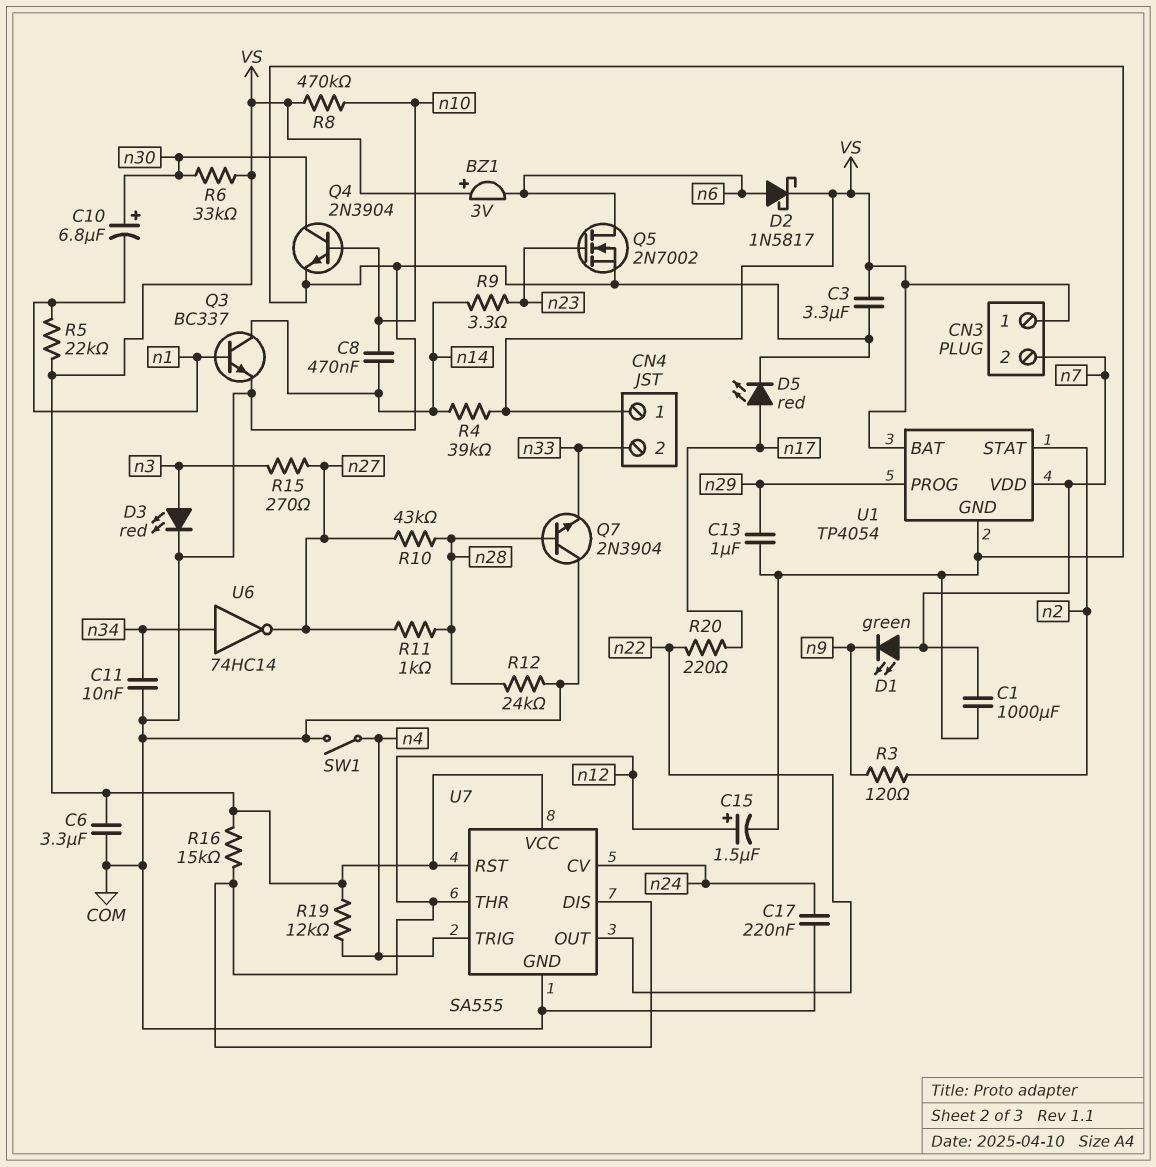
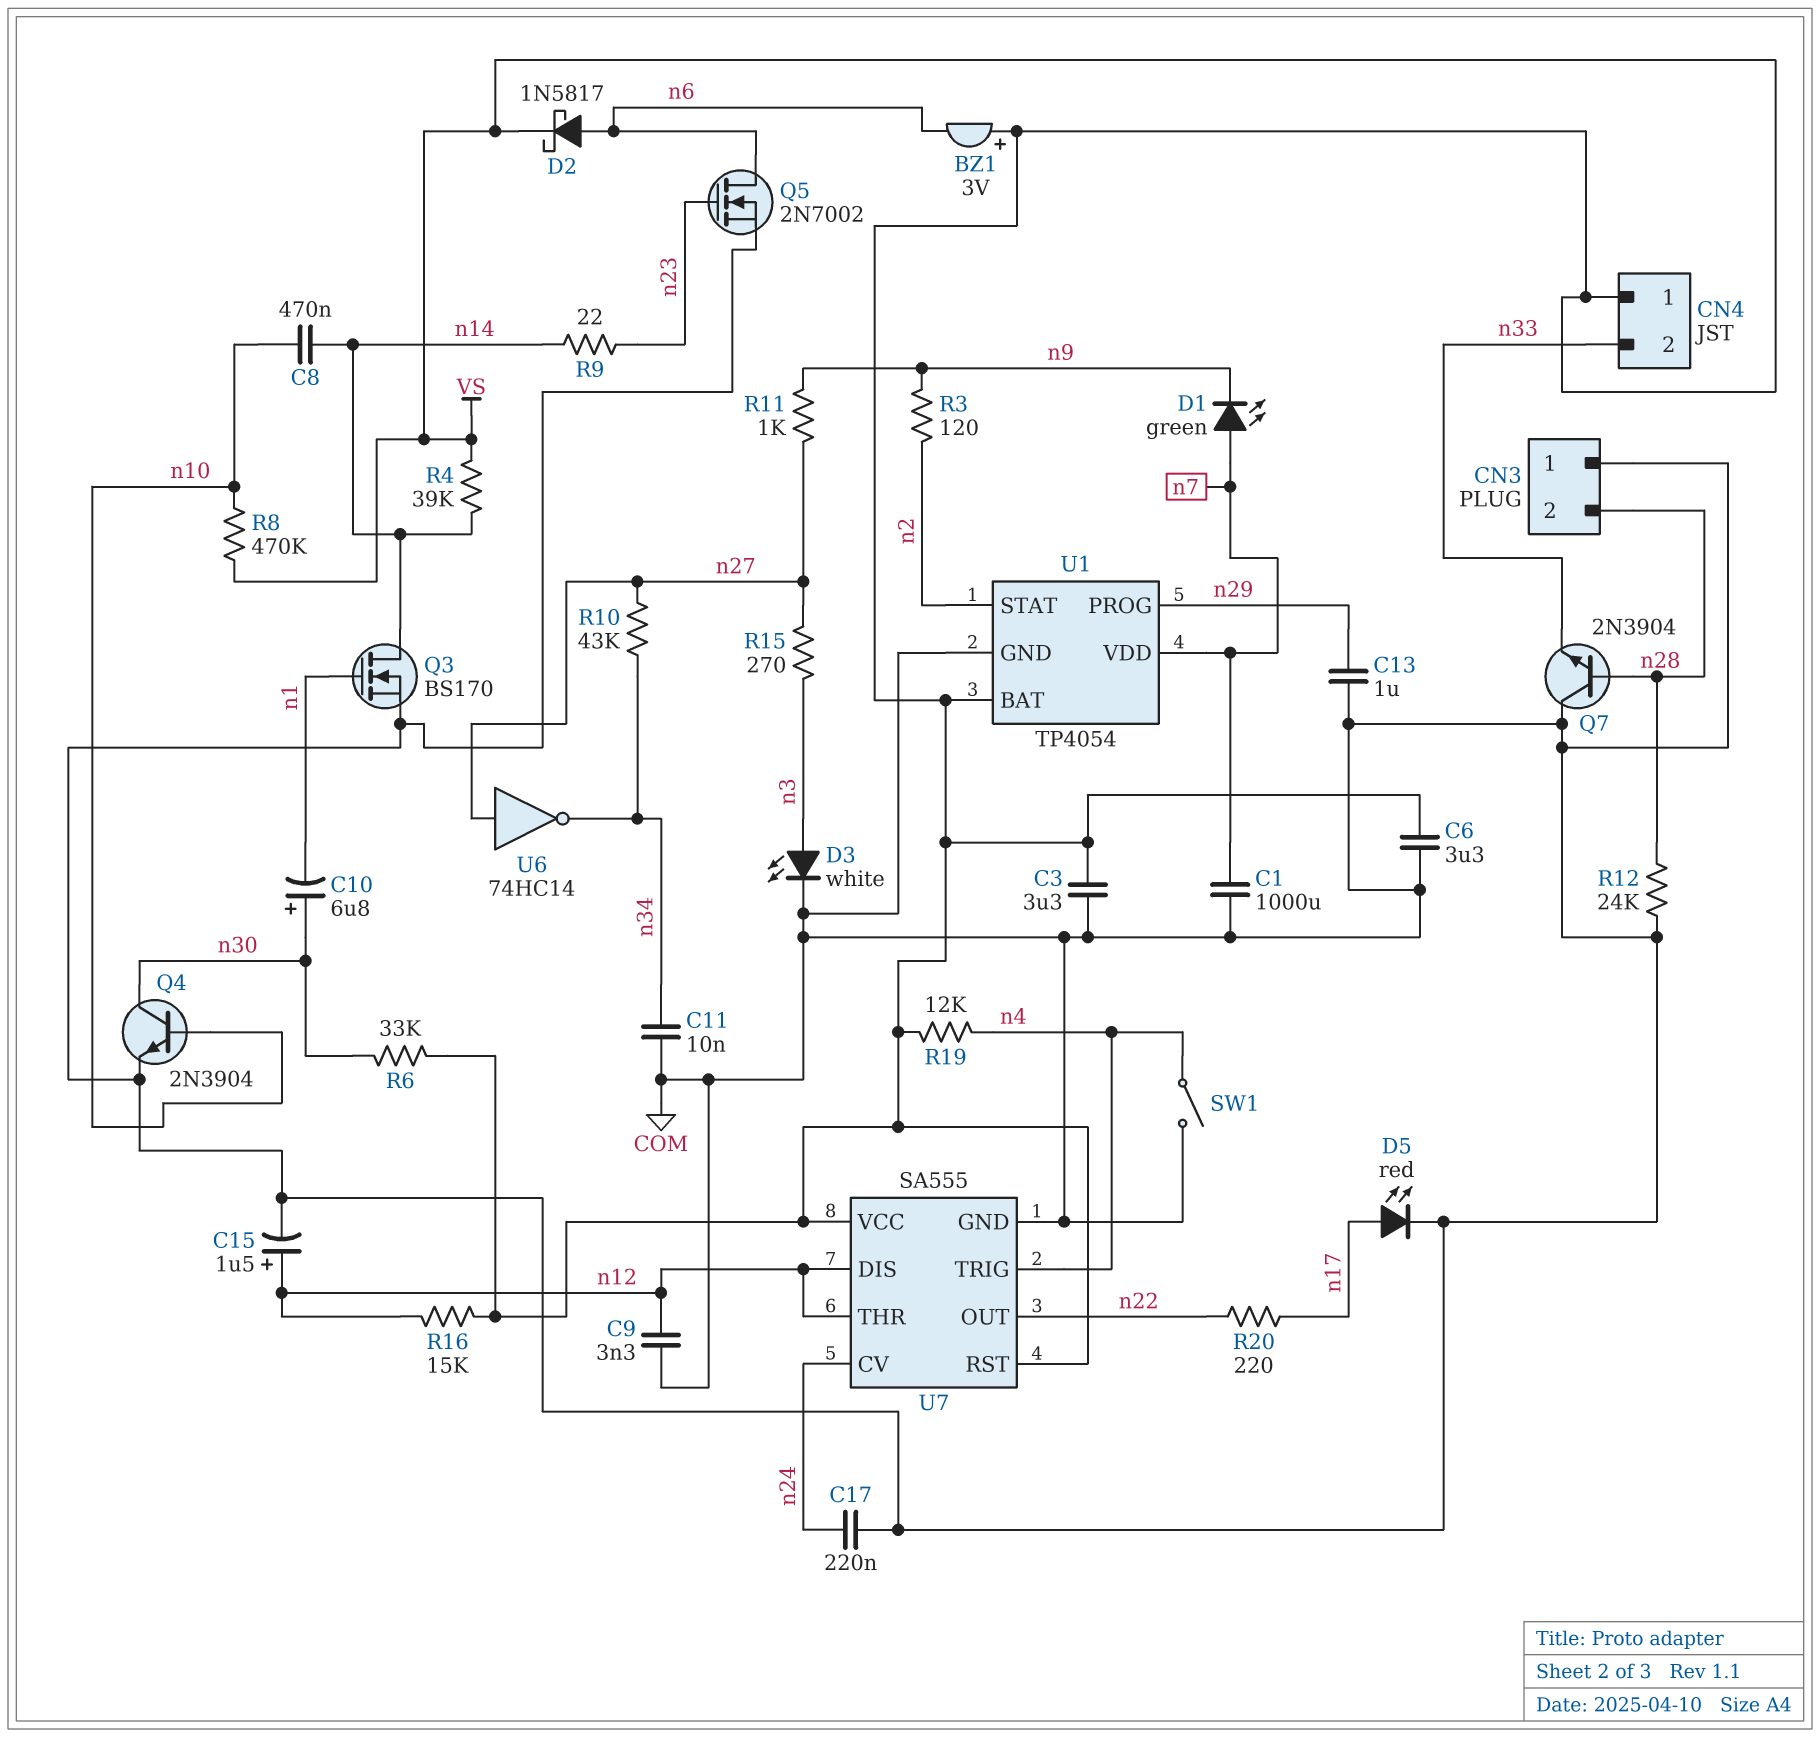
C9: none -> 3.3nF (COM, n12)
CN3 pin 1: VS -> COM
CN3 pin 2: n7 -> n28
D3: LED red (A n3, K COM) -> LED white (A n3, K COM)
Q3: NPN BC337 (B n1, C n14, E COM) -> NMOS BS170 (G n1, D n14, S COM)
R5: 22k (VS, n1) -> none
R9: 3.3 (n14, n23) -> 22 (n14, n23)
R10: 43k (n27, n28) -> 43k (n27, n34)
R11: 1k (n27, n28) -> 1k (n9, n27)
U6: NOT 74HC14 (in n34, out n27) -> NOT 74HC14 (in n27, out n34)

